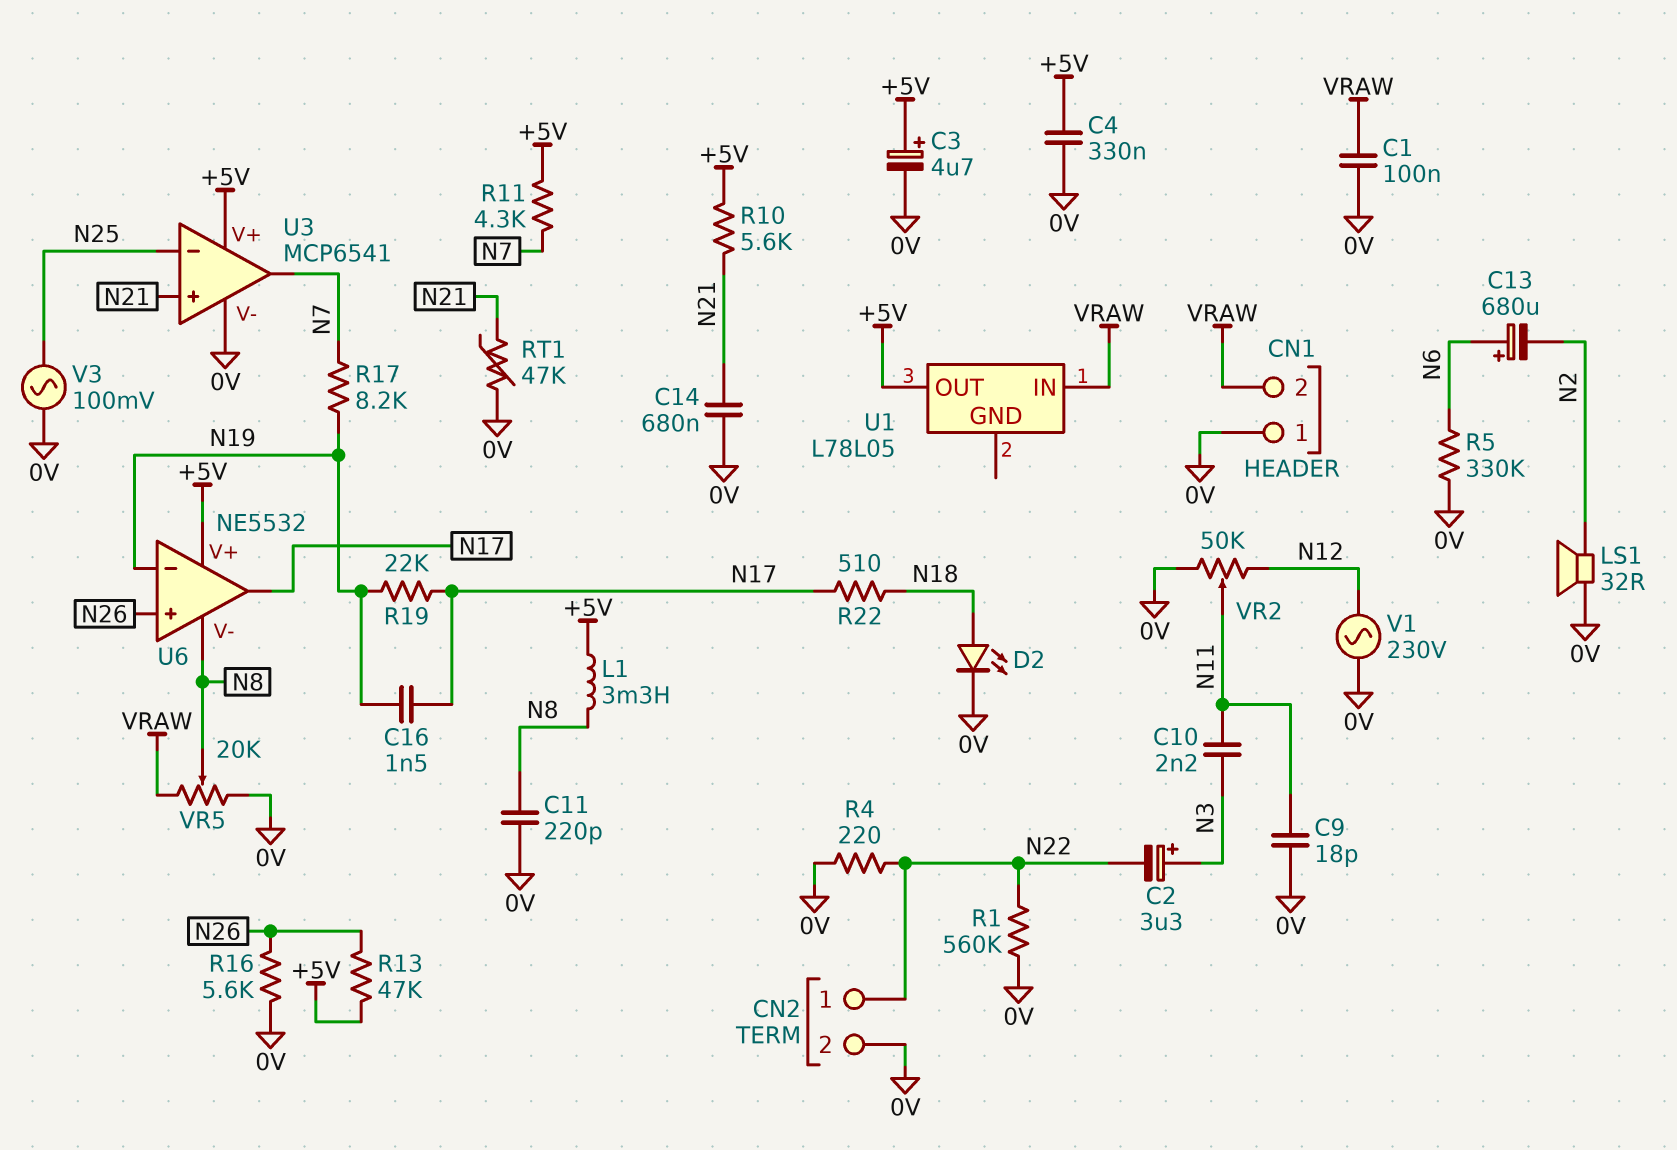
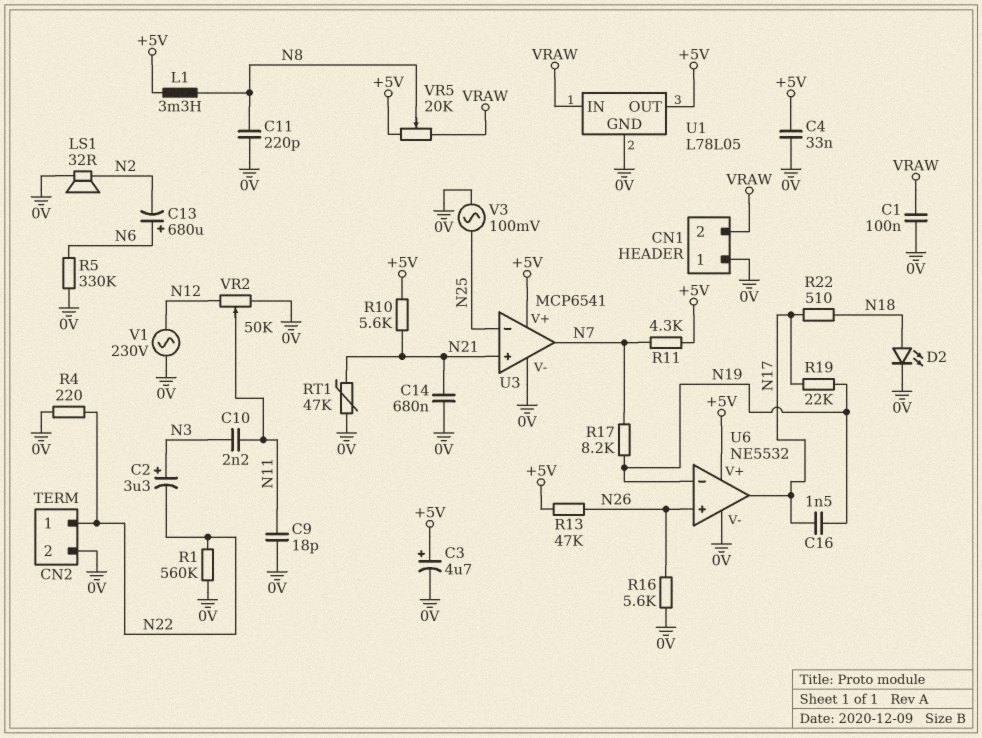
C4: 330nF (+5V, 0V) -> 33nF (+5V, 0V)
U1 pin GND: none -> 0V
U6 pin V-: N8 -> 0V
VR5: 20k (0V, VRAW, wiper N8) -> 20k (+5V, VRAW, wiper N8)

